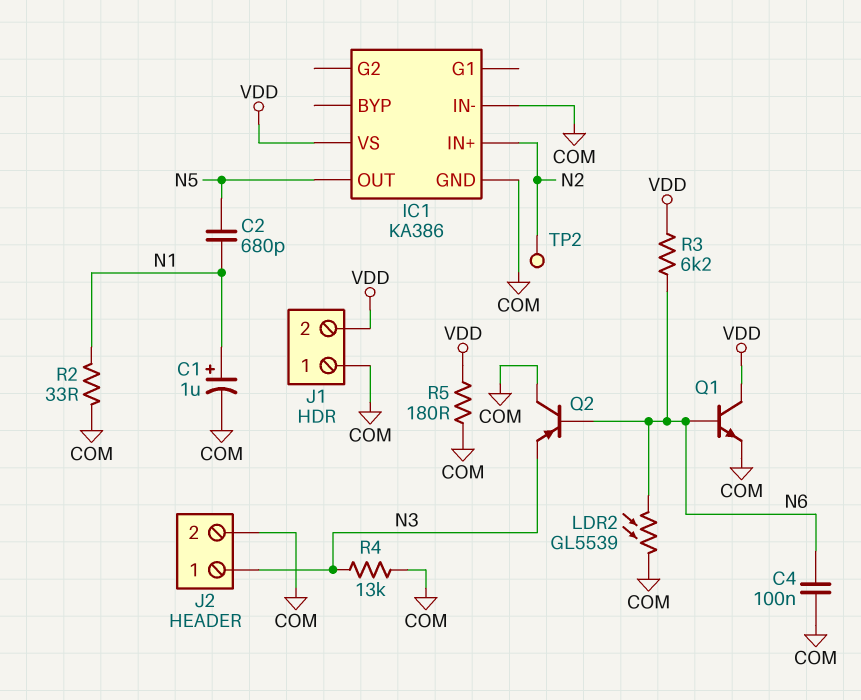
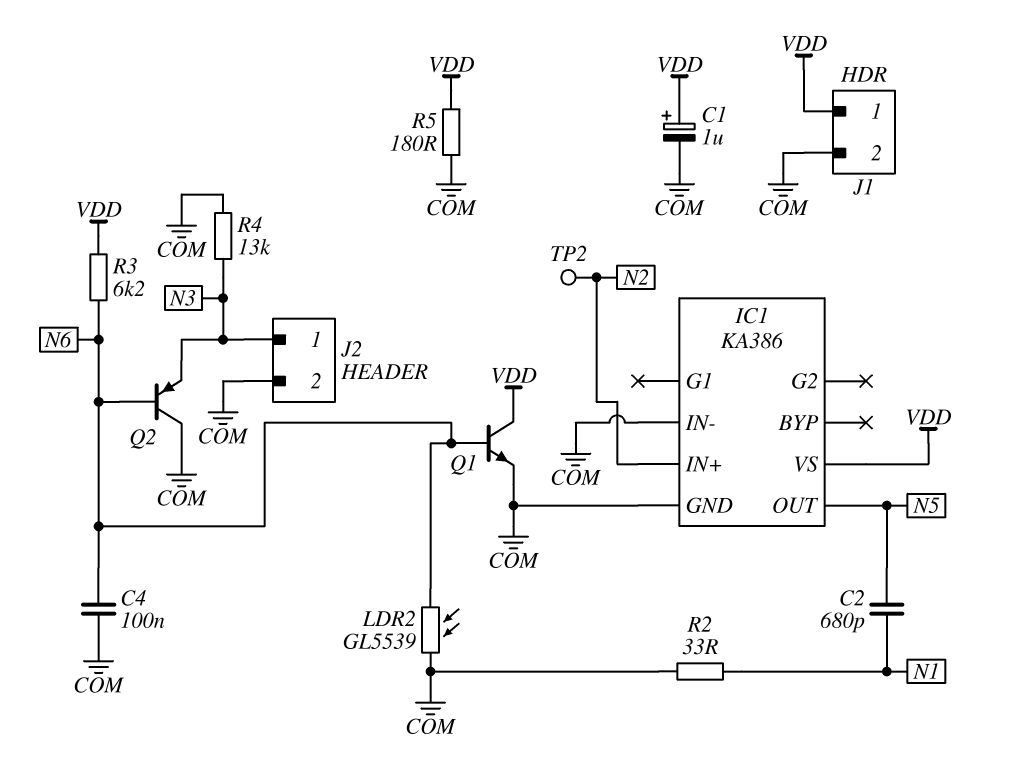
C1: 1uF (plus N1, minus COM) -> 1uF (plus VDD, minus COM)
J1 pin 1: COM -> VDD
J1 pin 2: VDD -> COM

